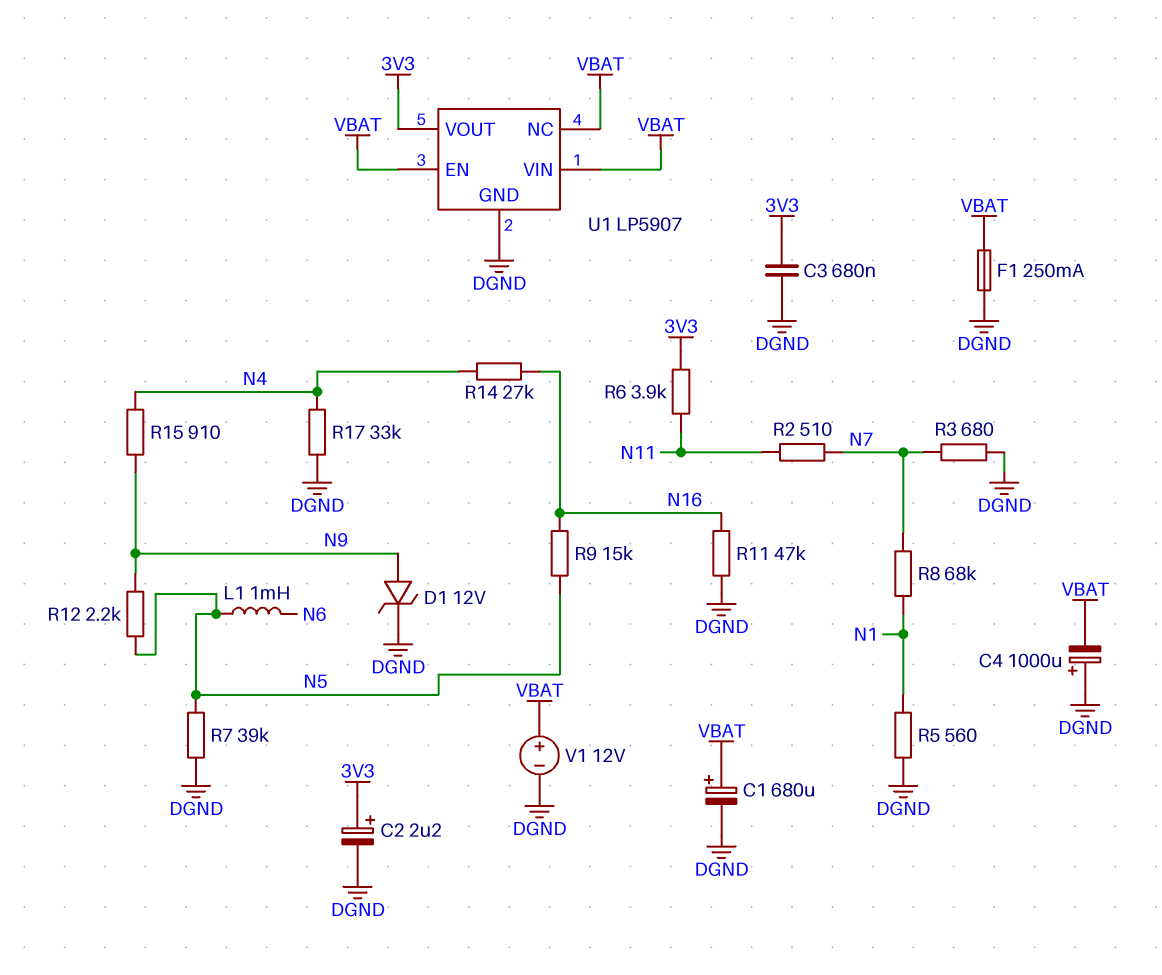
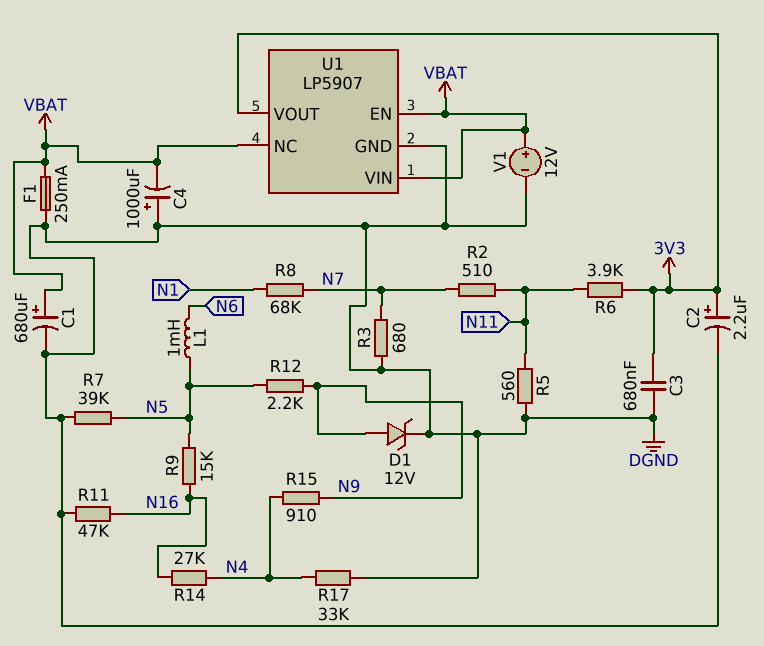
R5: 560 (DGND, N1) -> 560 (DGND, N11)

